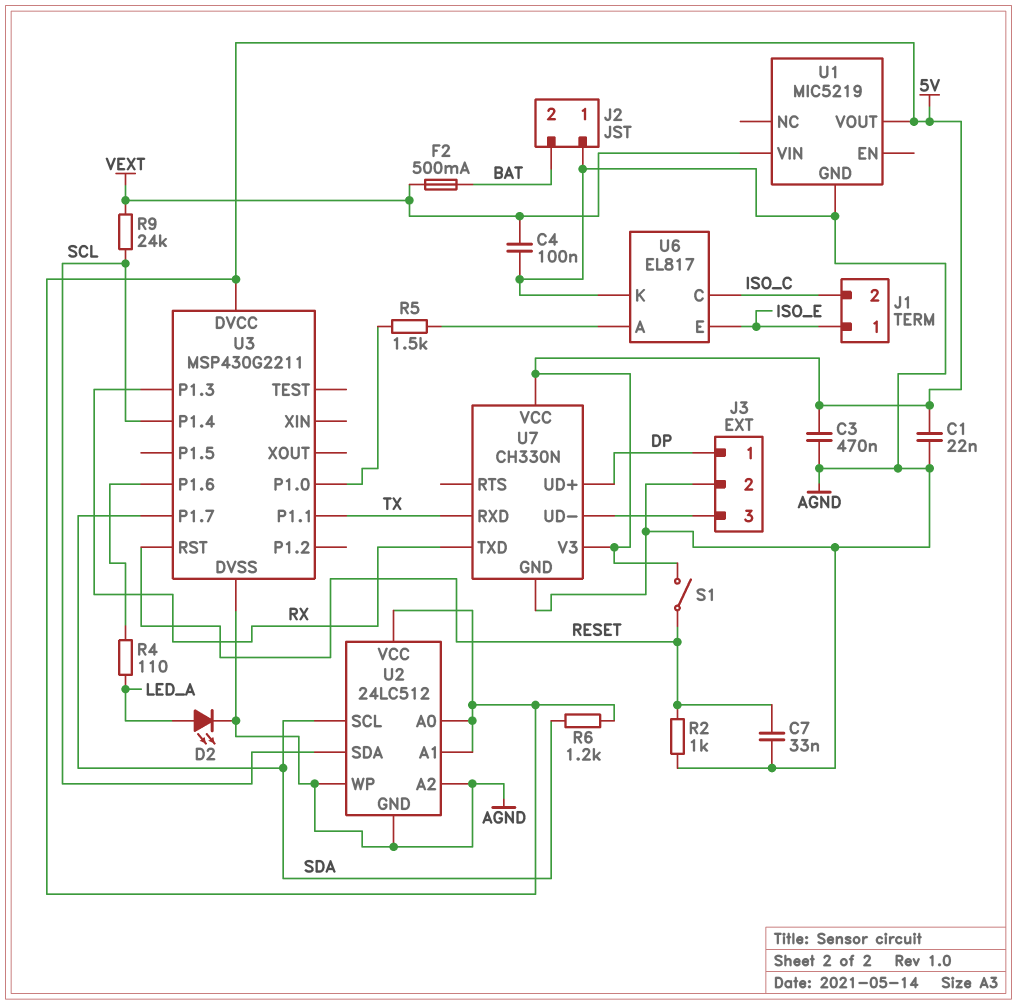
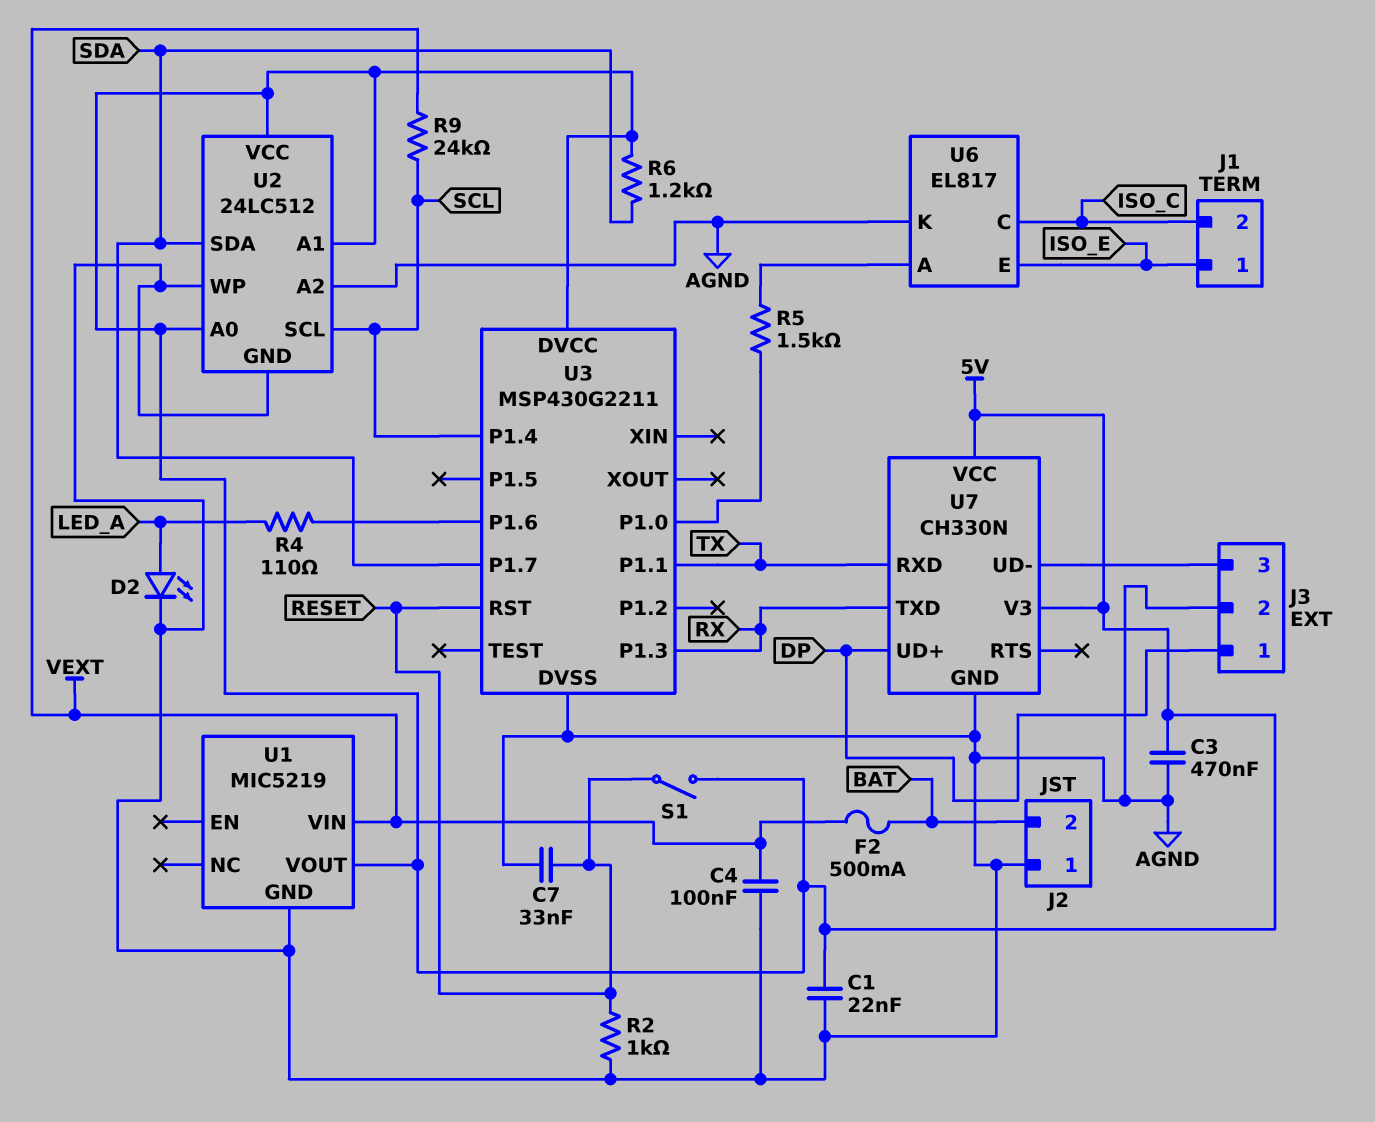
U2 pin SCL: SDA -> SCL
U2 pin SDA: SCL -> SDA

